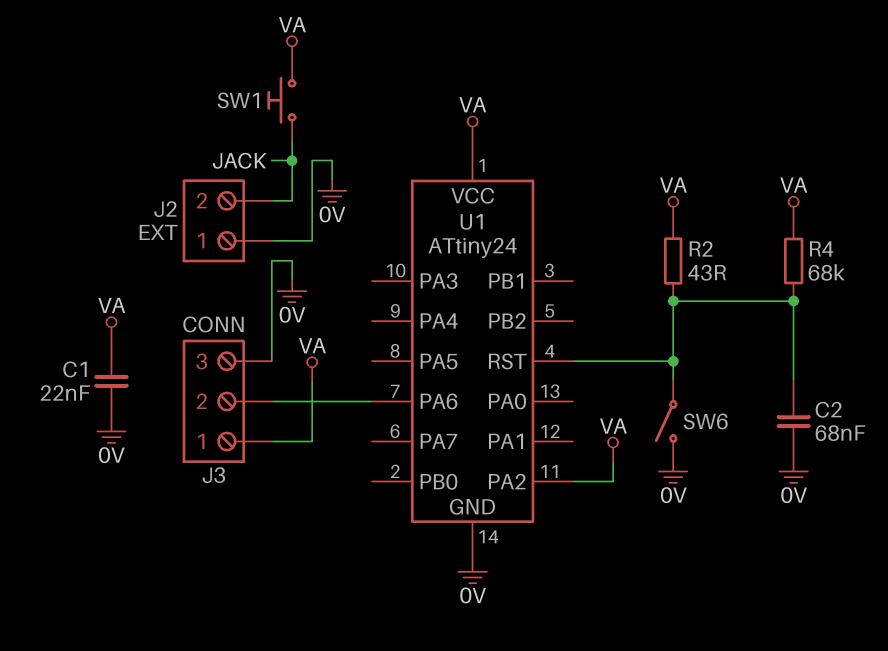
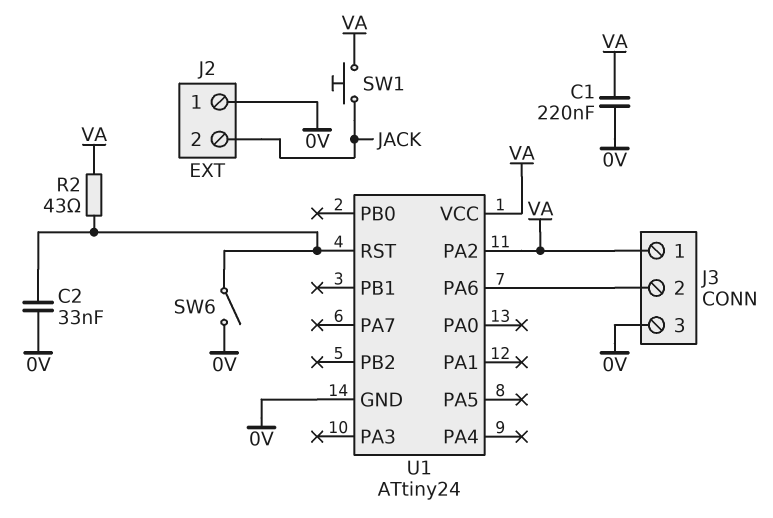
C1: 22nF (0V, VA) -> 220nF (0V, VA)
C2: 68nF (0V, U1/RST) -> 33nF (0V, U1/RST)
R4: 68k (U1/RST, VA) -> none

